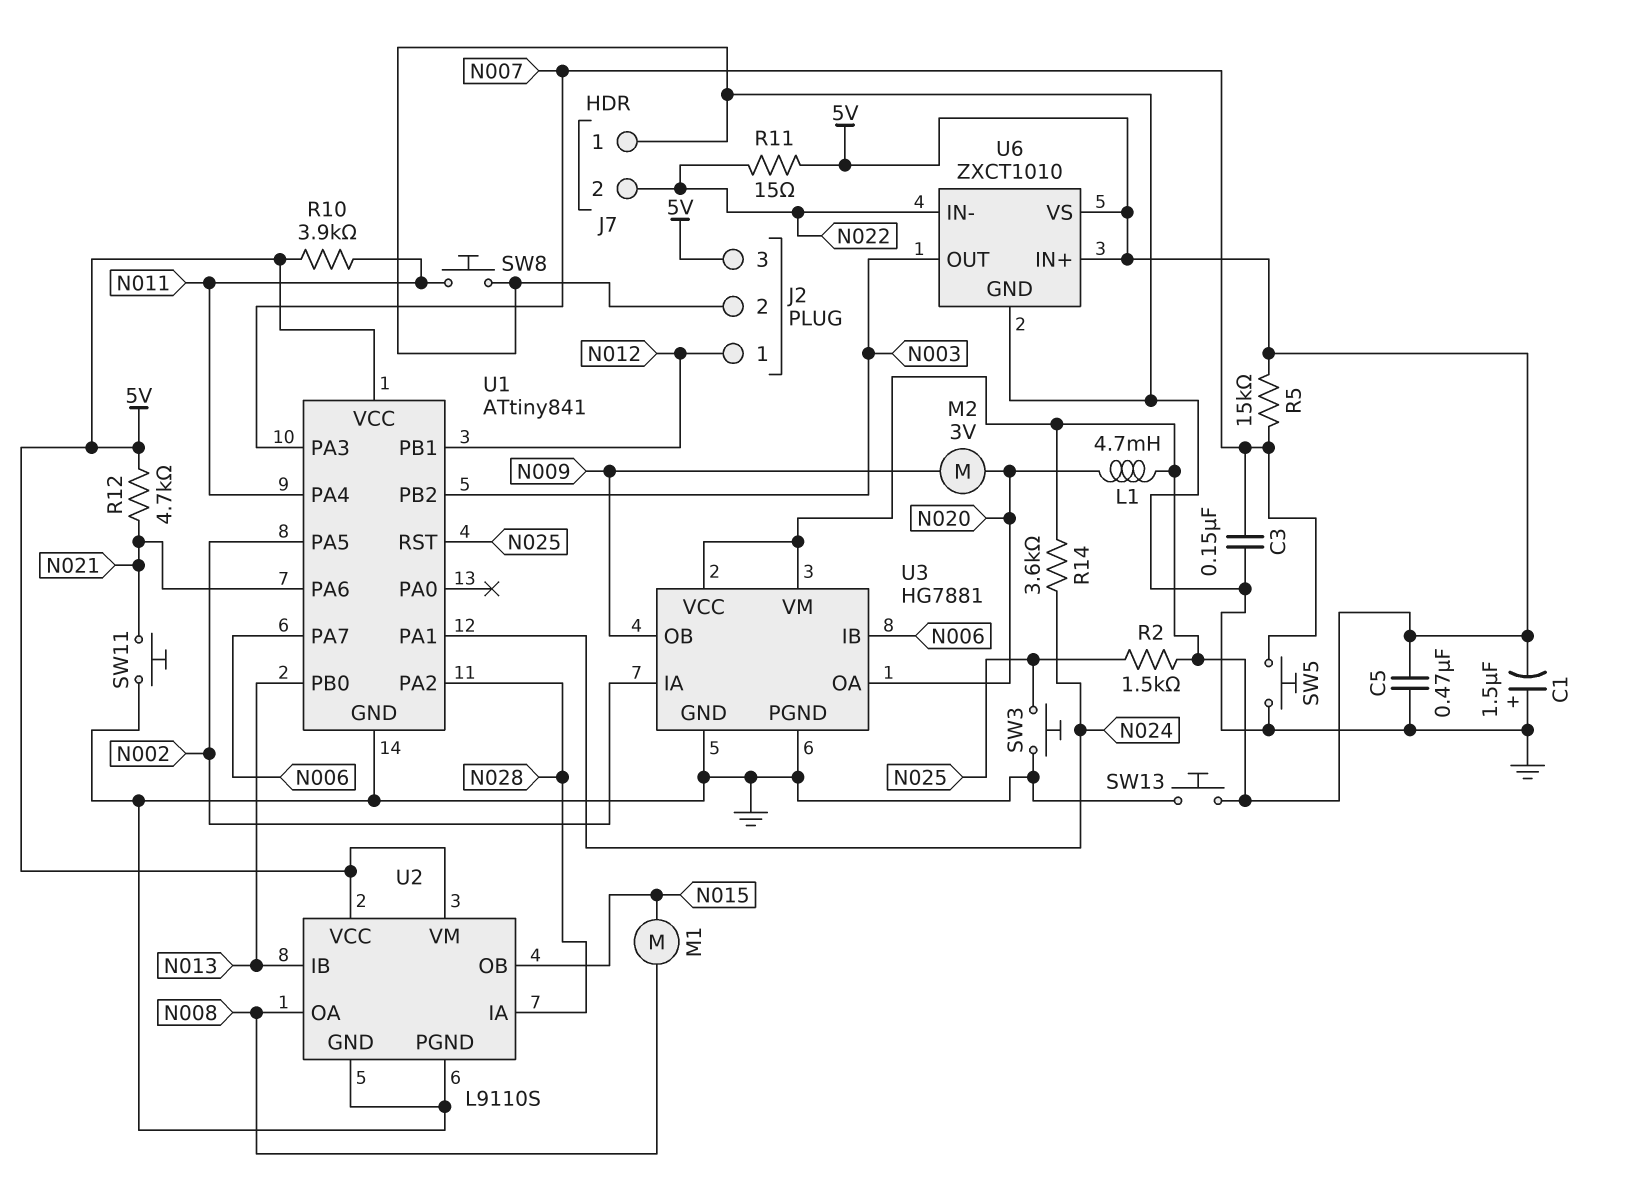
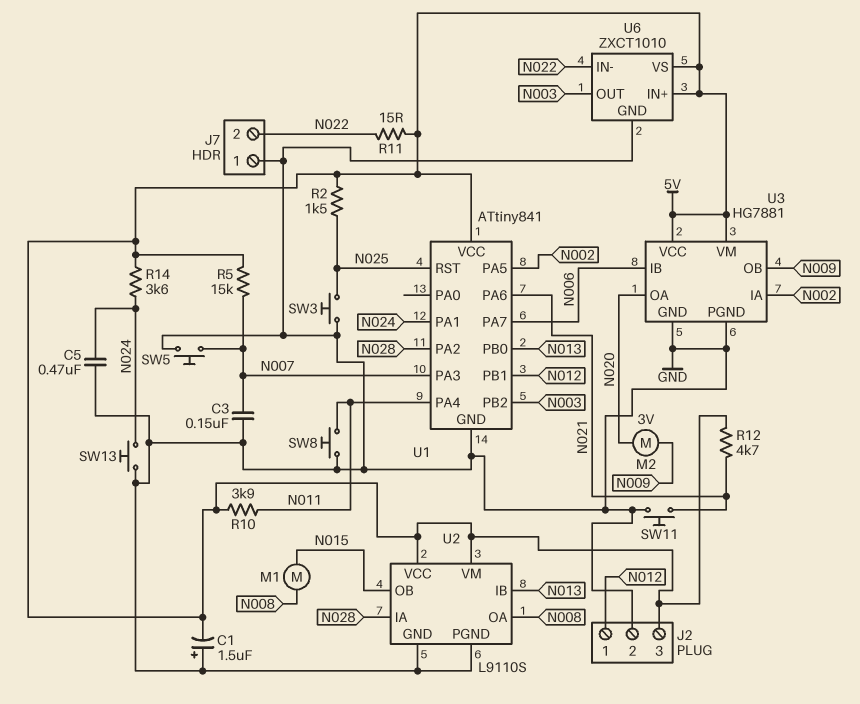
C5: 470nF (5V, GND) -> 470nF (GND, N024)
L1: 4.7mH (5V, N020) -> none
SW13: button (5V, GND) -> button (GND, N024)

